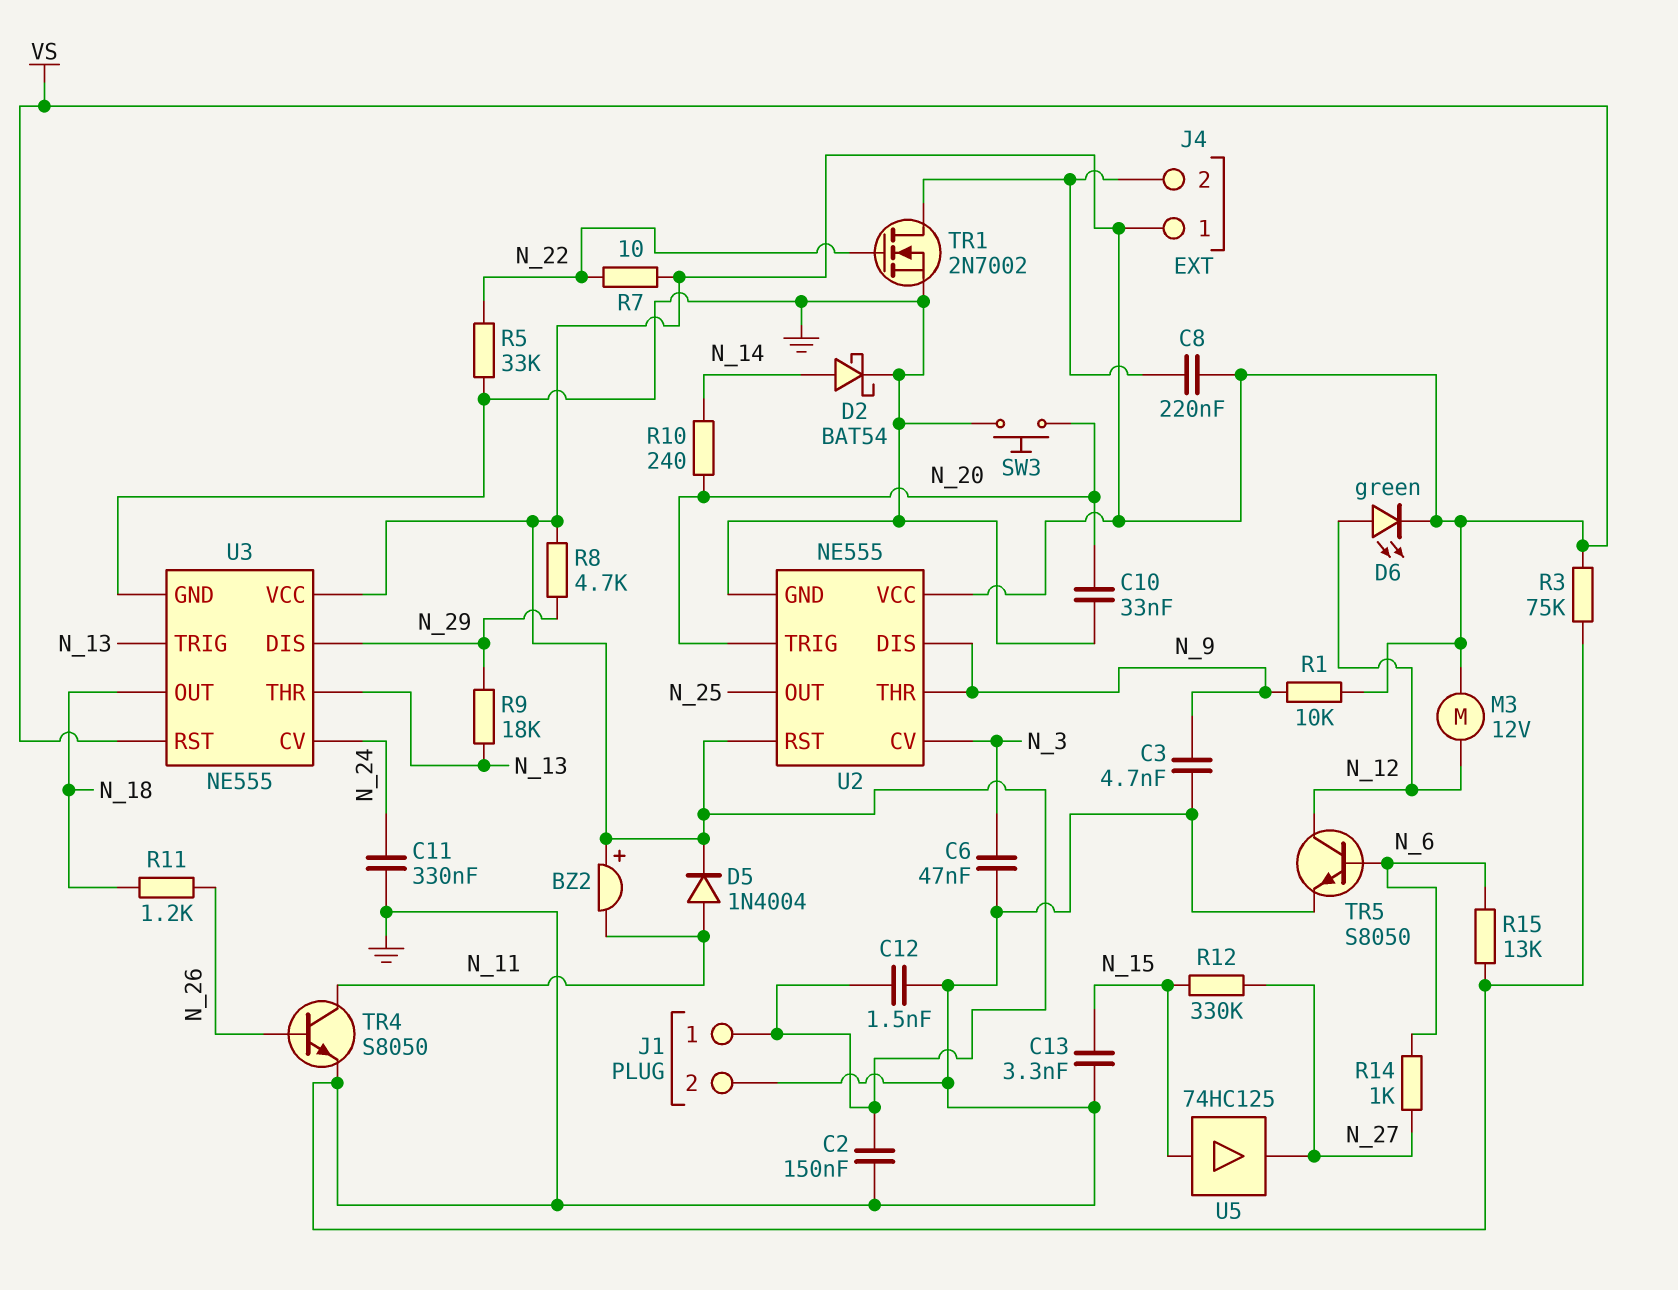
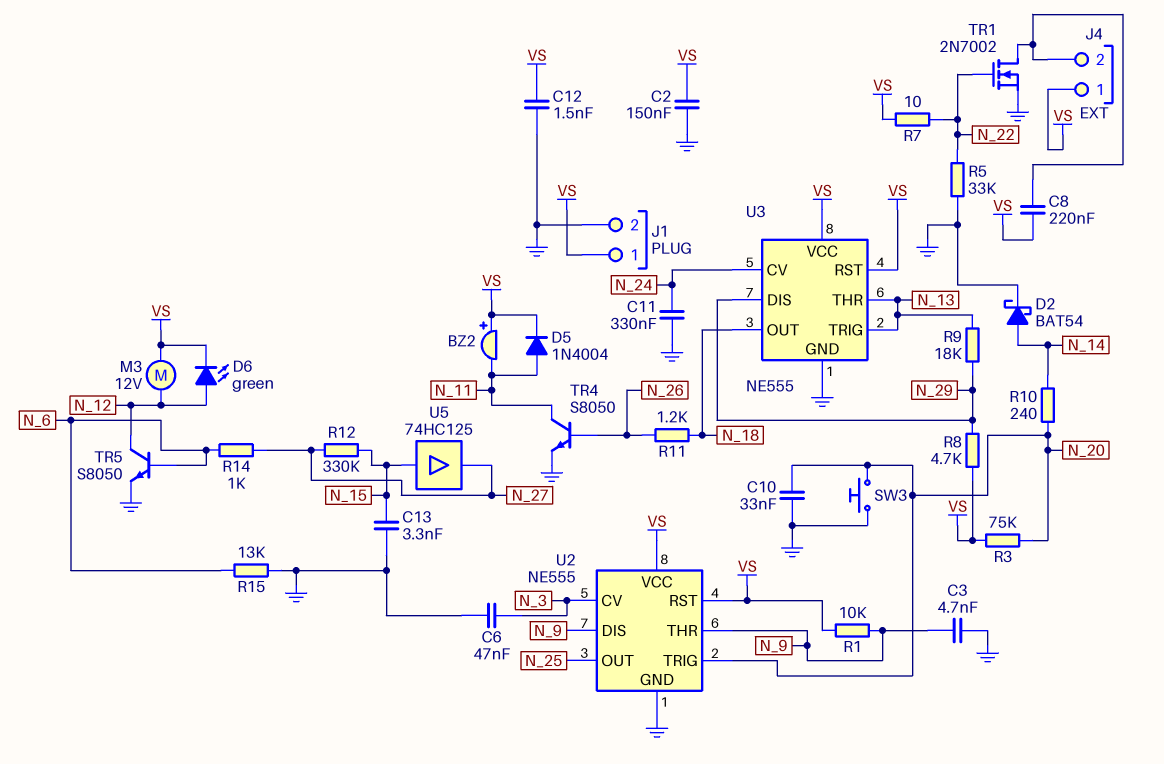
R3: 75k (GND, VS) -> 75k (N_20, VS)

